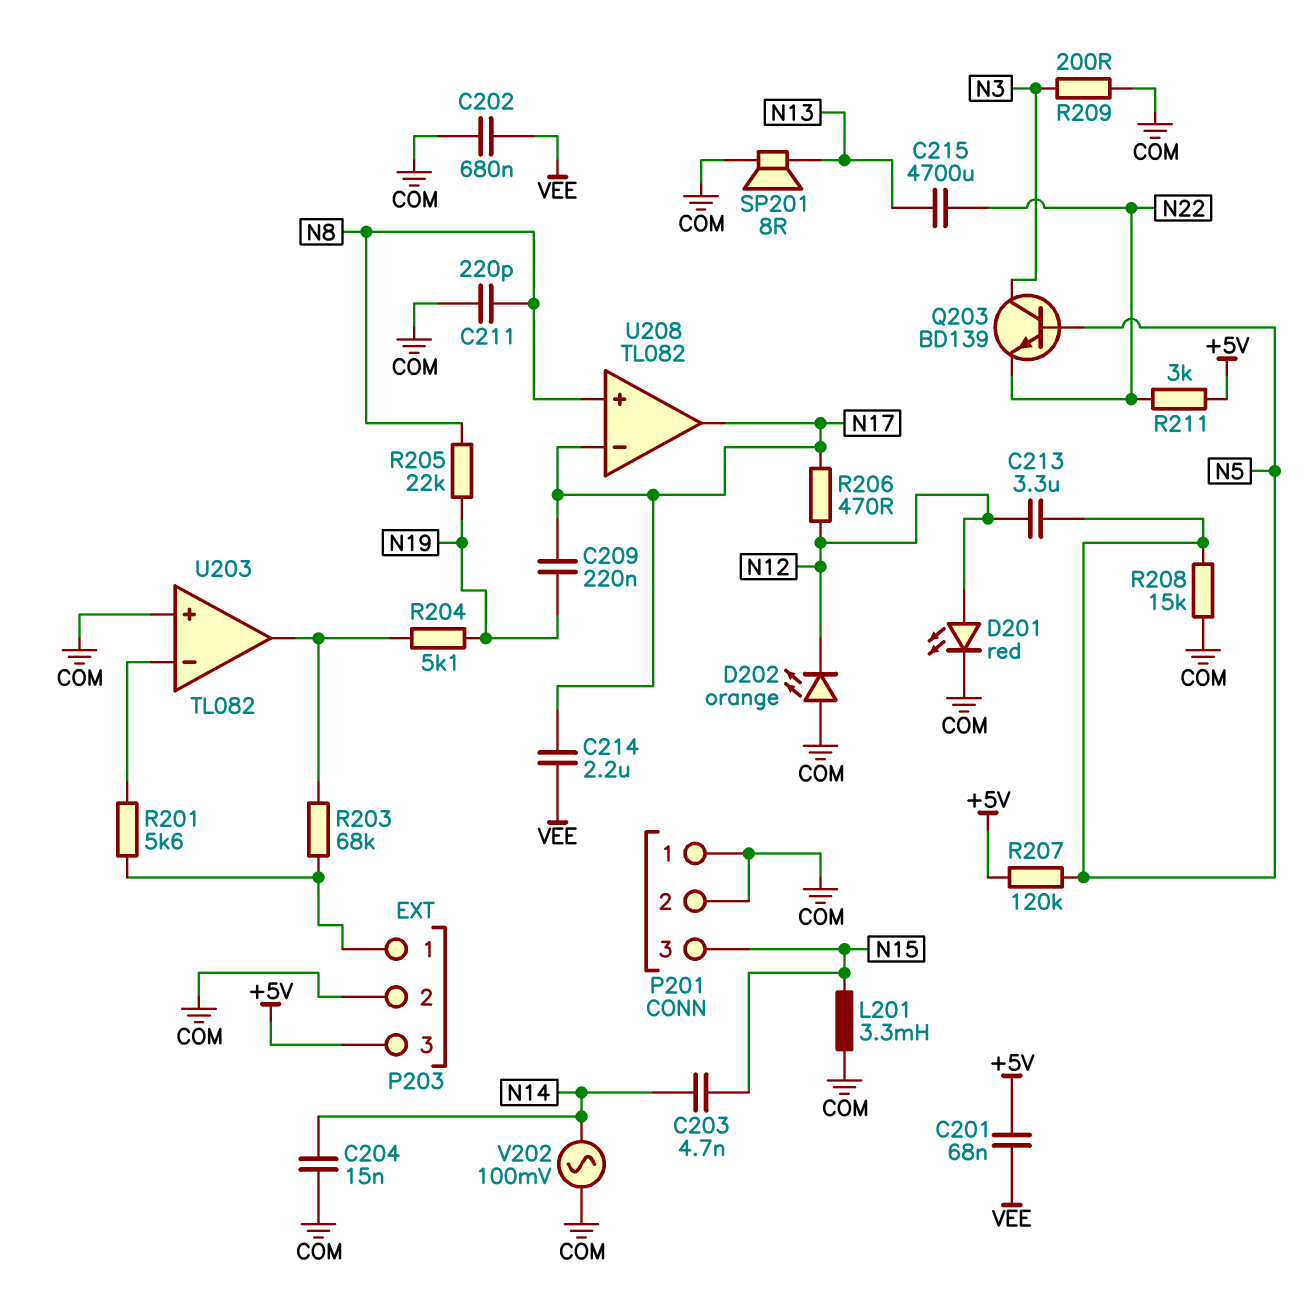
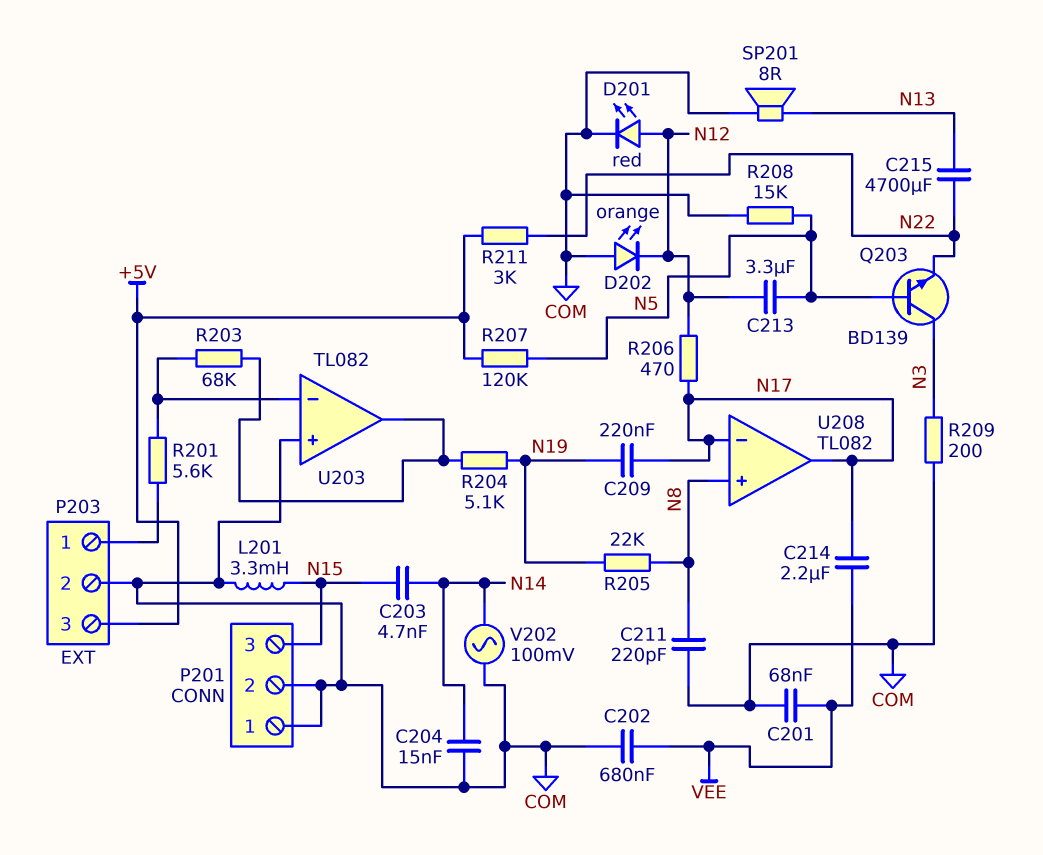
C201: 68nF (+5V, VEE) -> 68nF (COM, VEE)
R203: 68k (P203/1, U203/out) -> 68k (U203/in-, U203/out)

